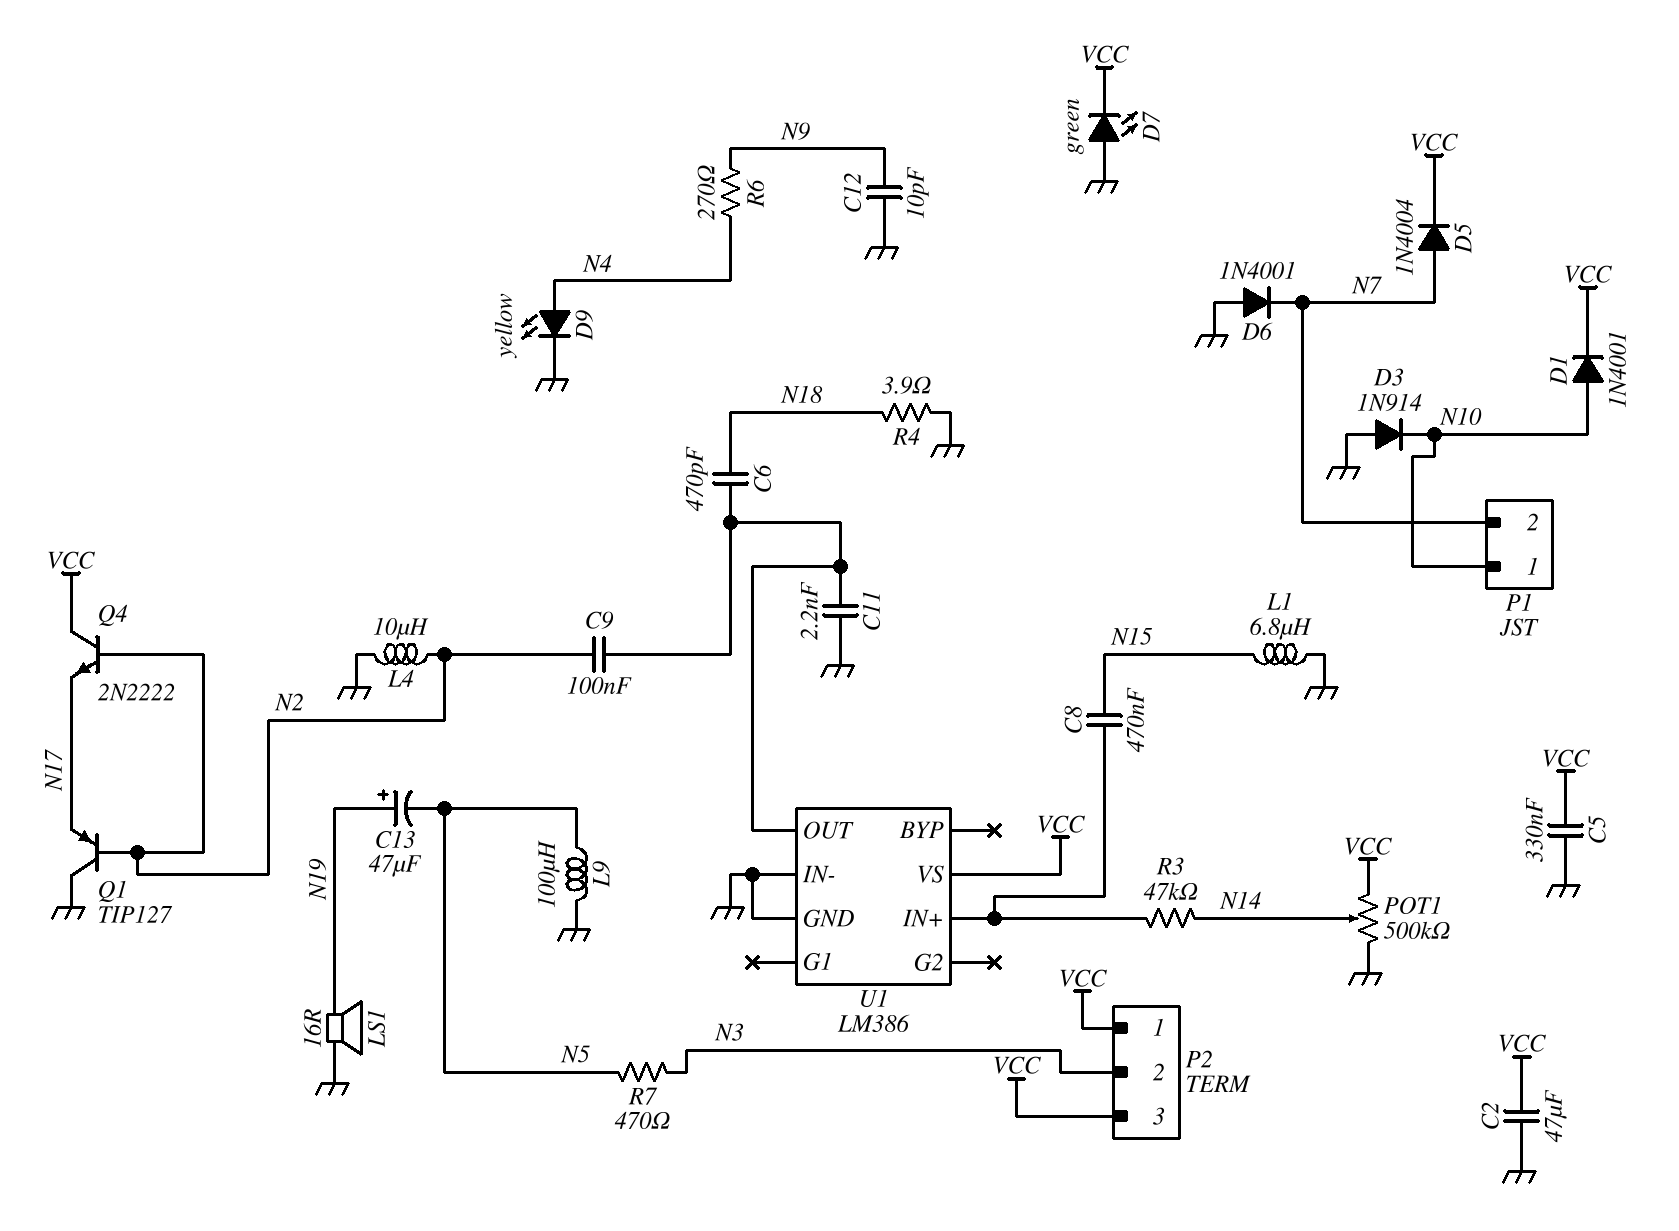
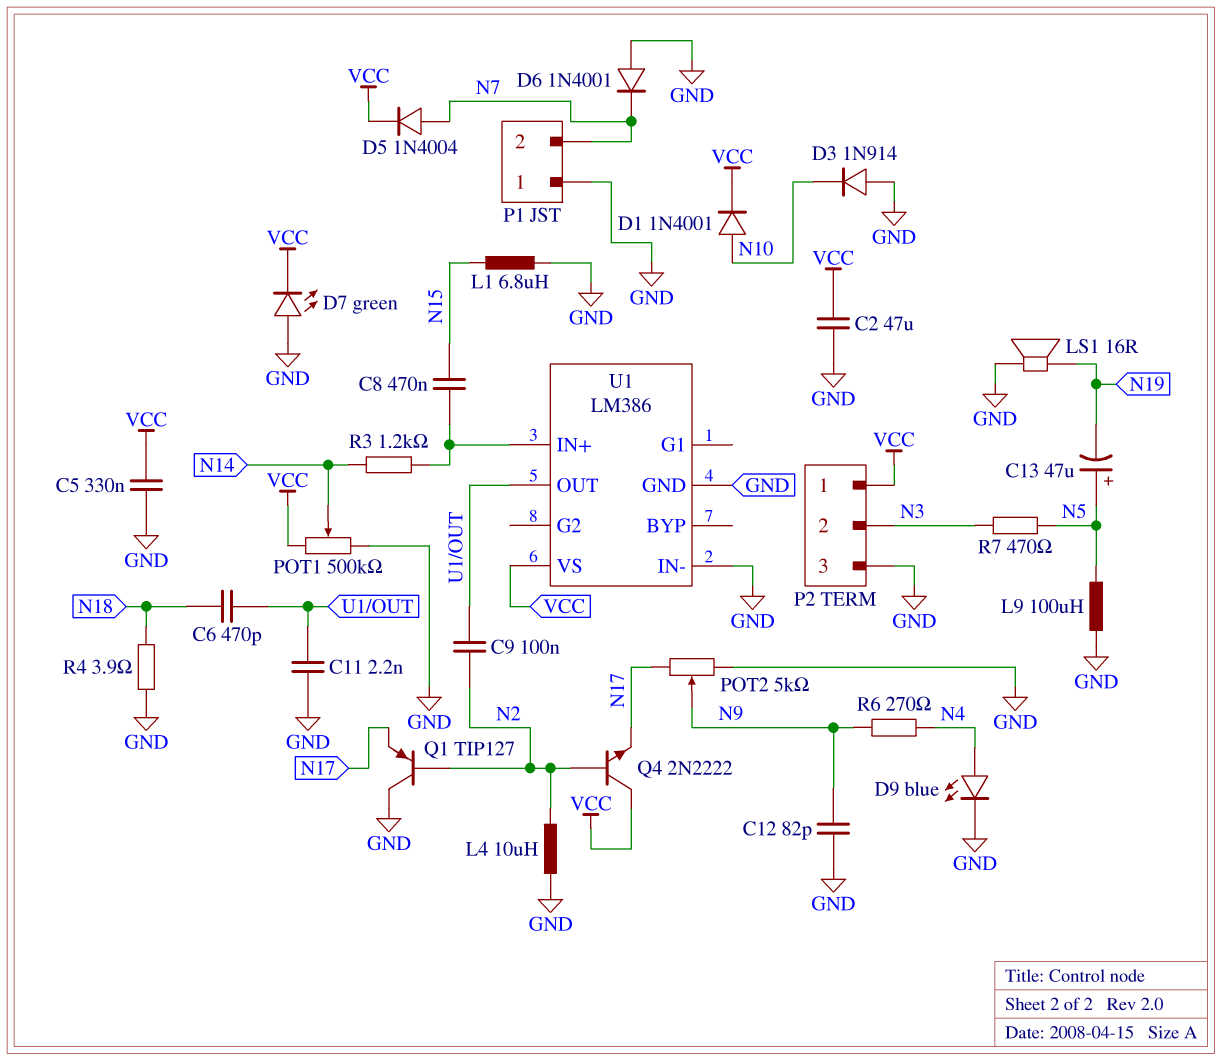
C12: 10pF (GND, N9) -> 82pF (GND, N9)
C13: 47uF (plus N19, minus N5) -> 47uF (plus N5, minus N19)
D9: LED yellow (A N4, K GND) -> LED blue (A N4, K GND)
P1 pin 1: N10 -> GND
P2 pin 3: VCC -> GND
POT2: none -> 5k (GND, N17, wiper N9)
R3: 47k (N14, U1/IN+) -> 1.2k (N14, U1/IN+)

